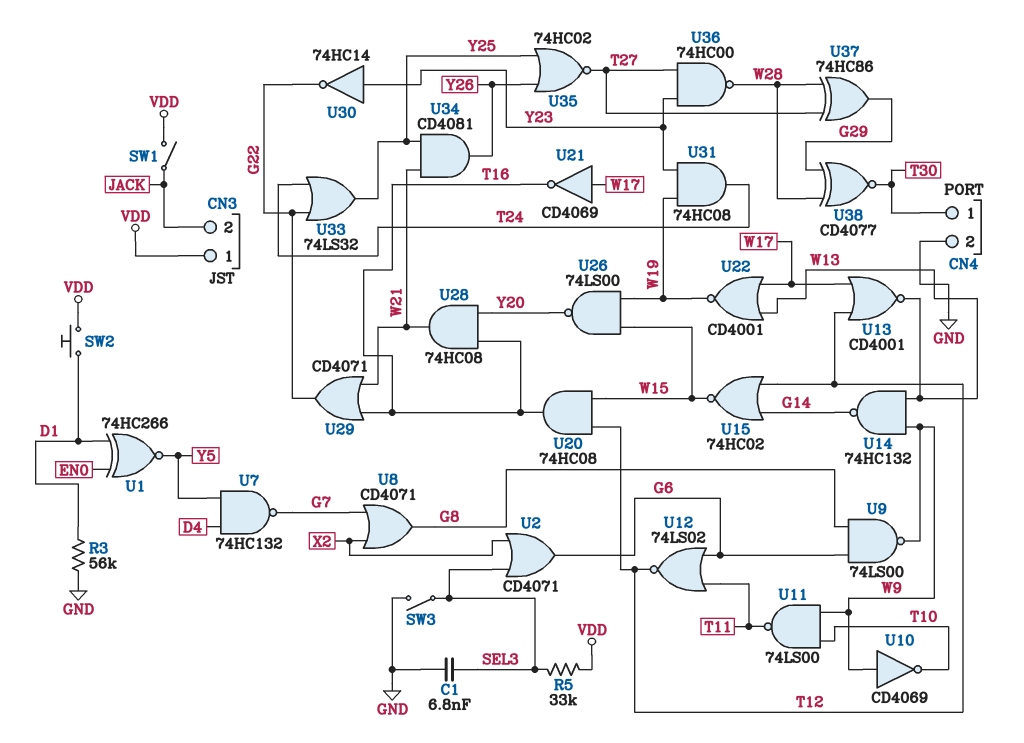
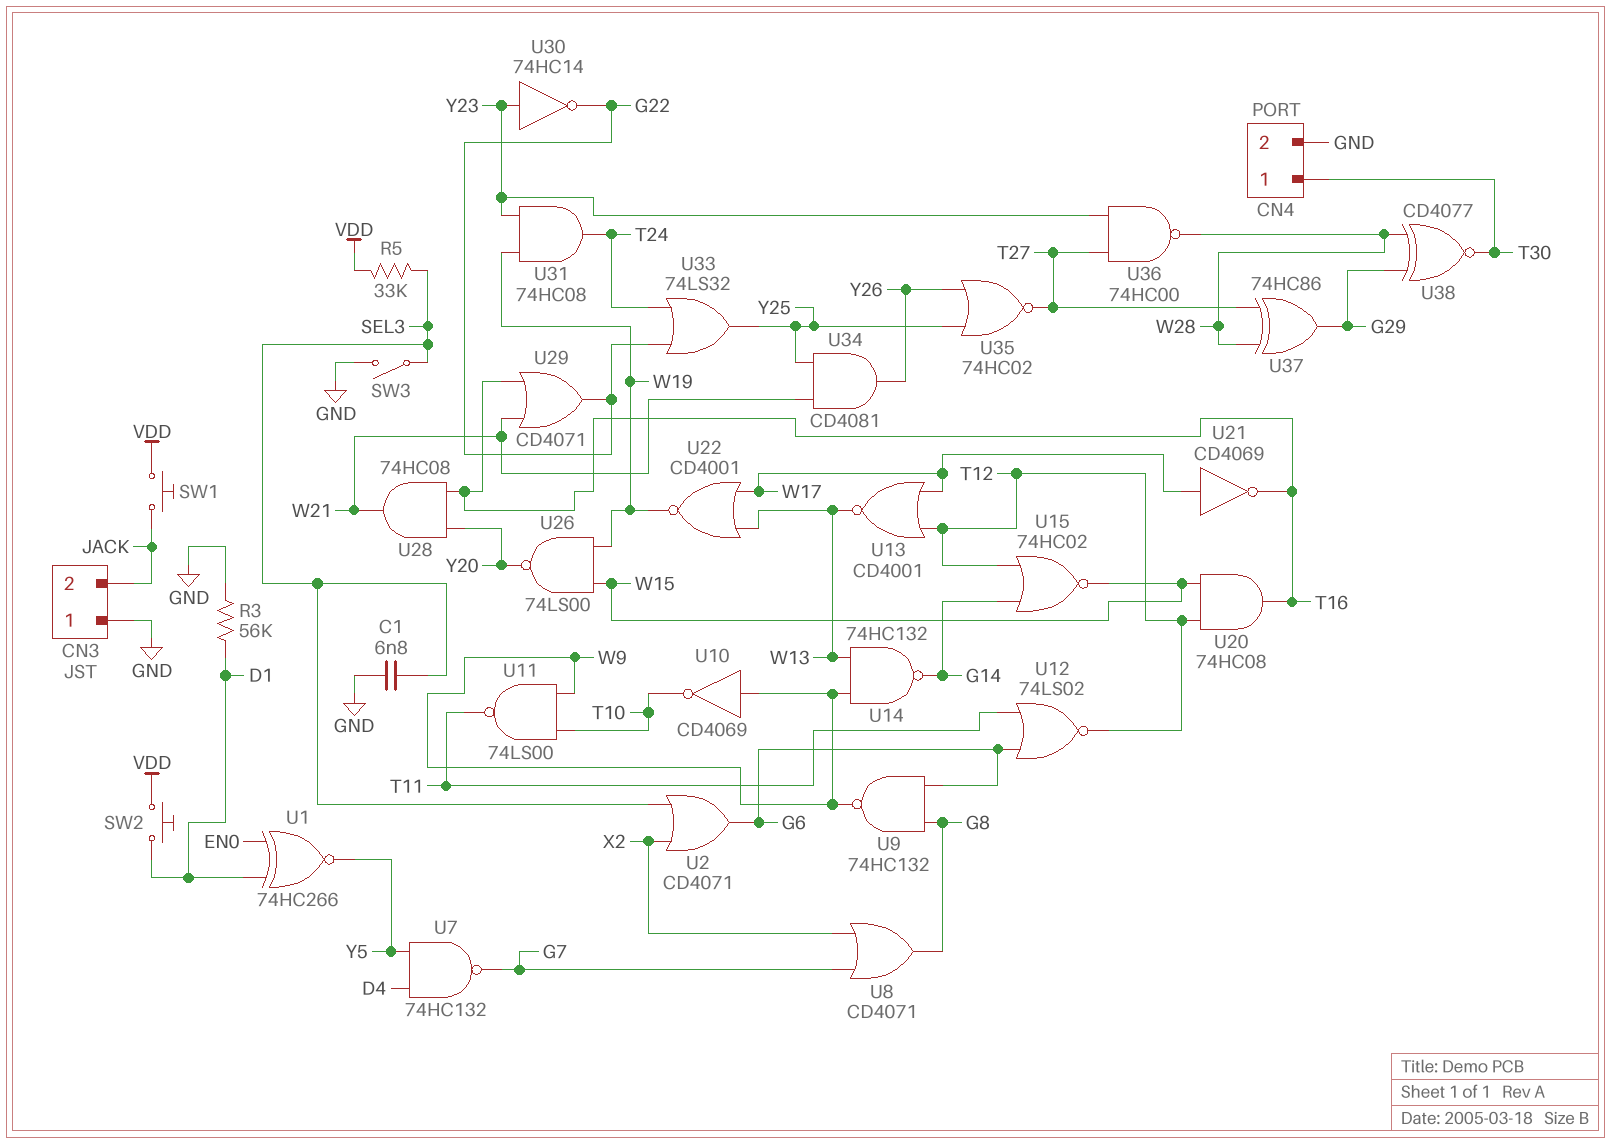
CN3 pin 1: VDD -> GND
SW1: switch (JACK, VDD) -> button (JACK, VDD)
U9: NAND 74LS00 (in G6, in G8, out W9) -> NAND 74HC132 (in G6, in G8, out W9)

